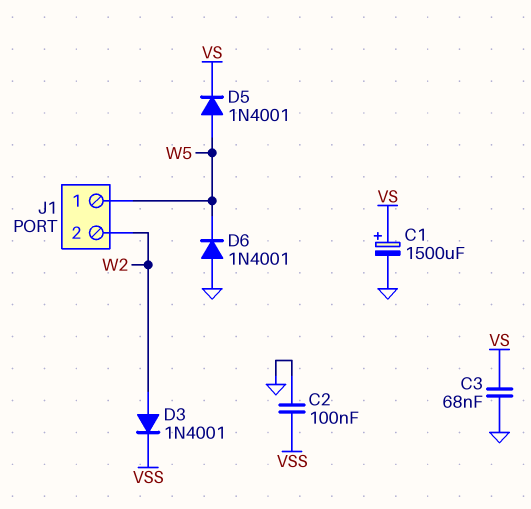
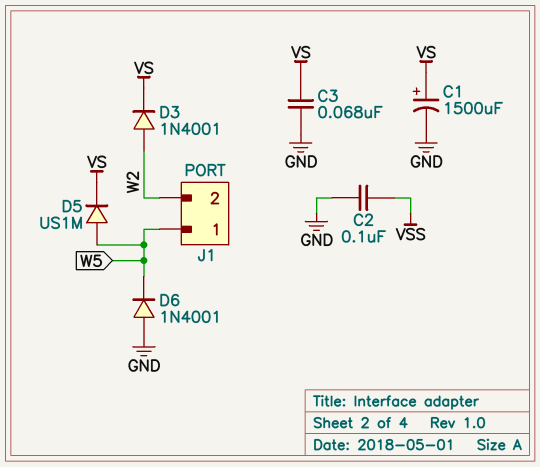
D3: diode 1N4001 (A W2, K VSS) -> diode 1N4001 (A W2, K VS)
D5: diode 1N4001 (A W5, K VS) -> diode US1M (A W5, K VS)

